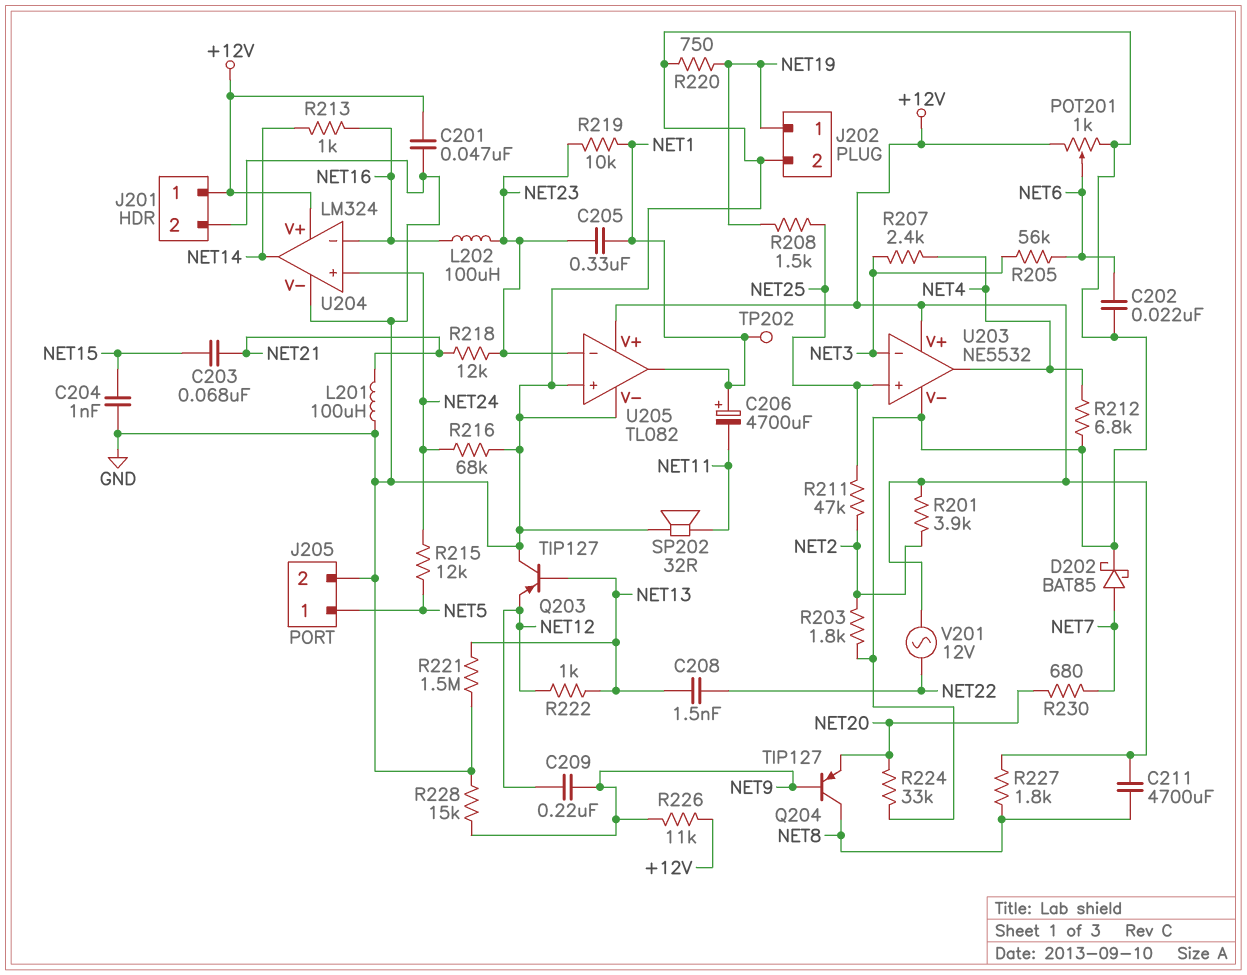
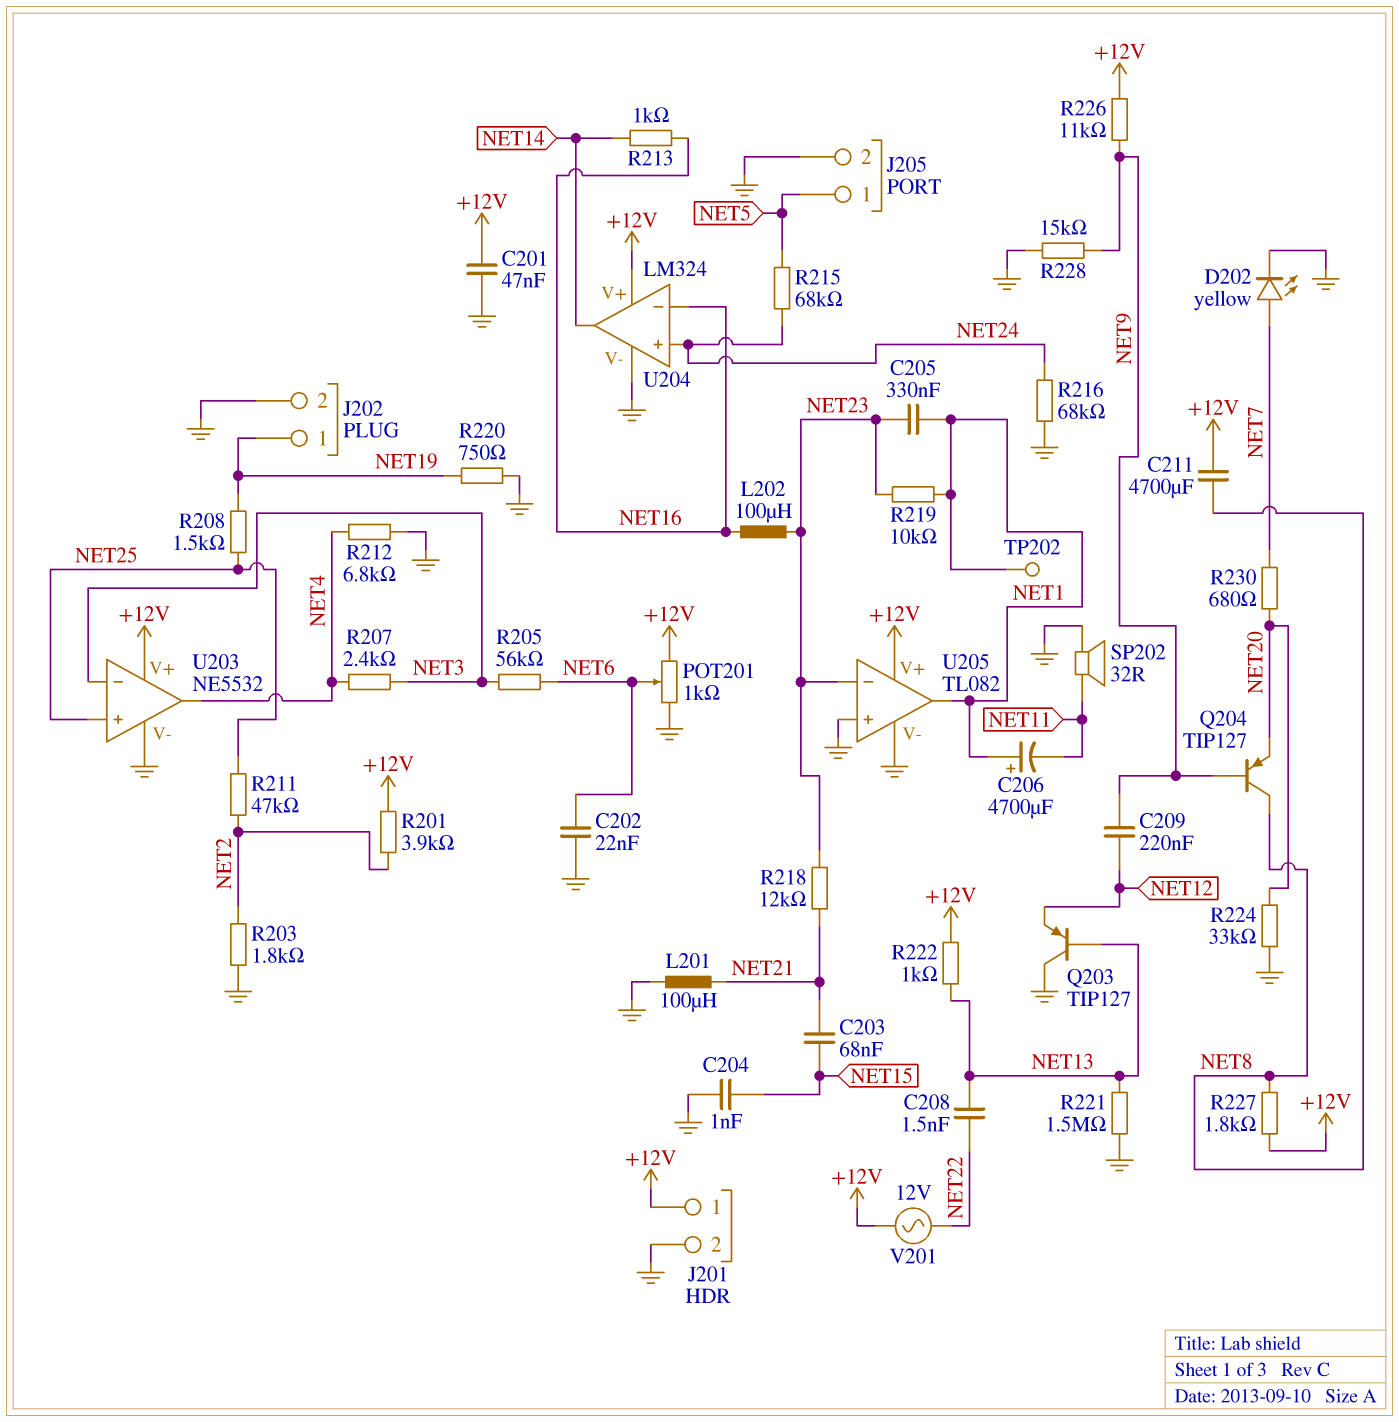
D202: schottky BAT85 (A NET7, K GND) -> LED yellow (A NET7, K GND)
R215: 12k (NET5, NET24) -> 68k (NET5, NET24)
R222: 1k (NET12, NET13) -> 1k (+12V, NET13)

